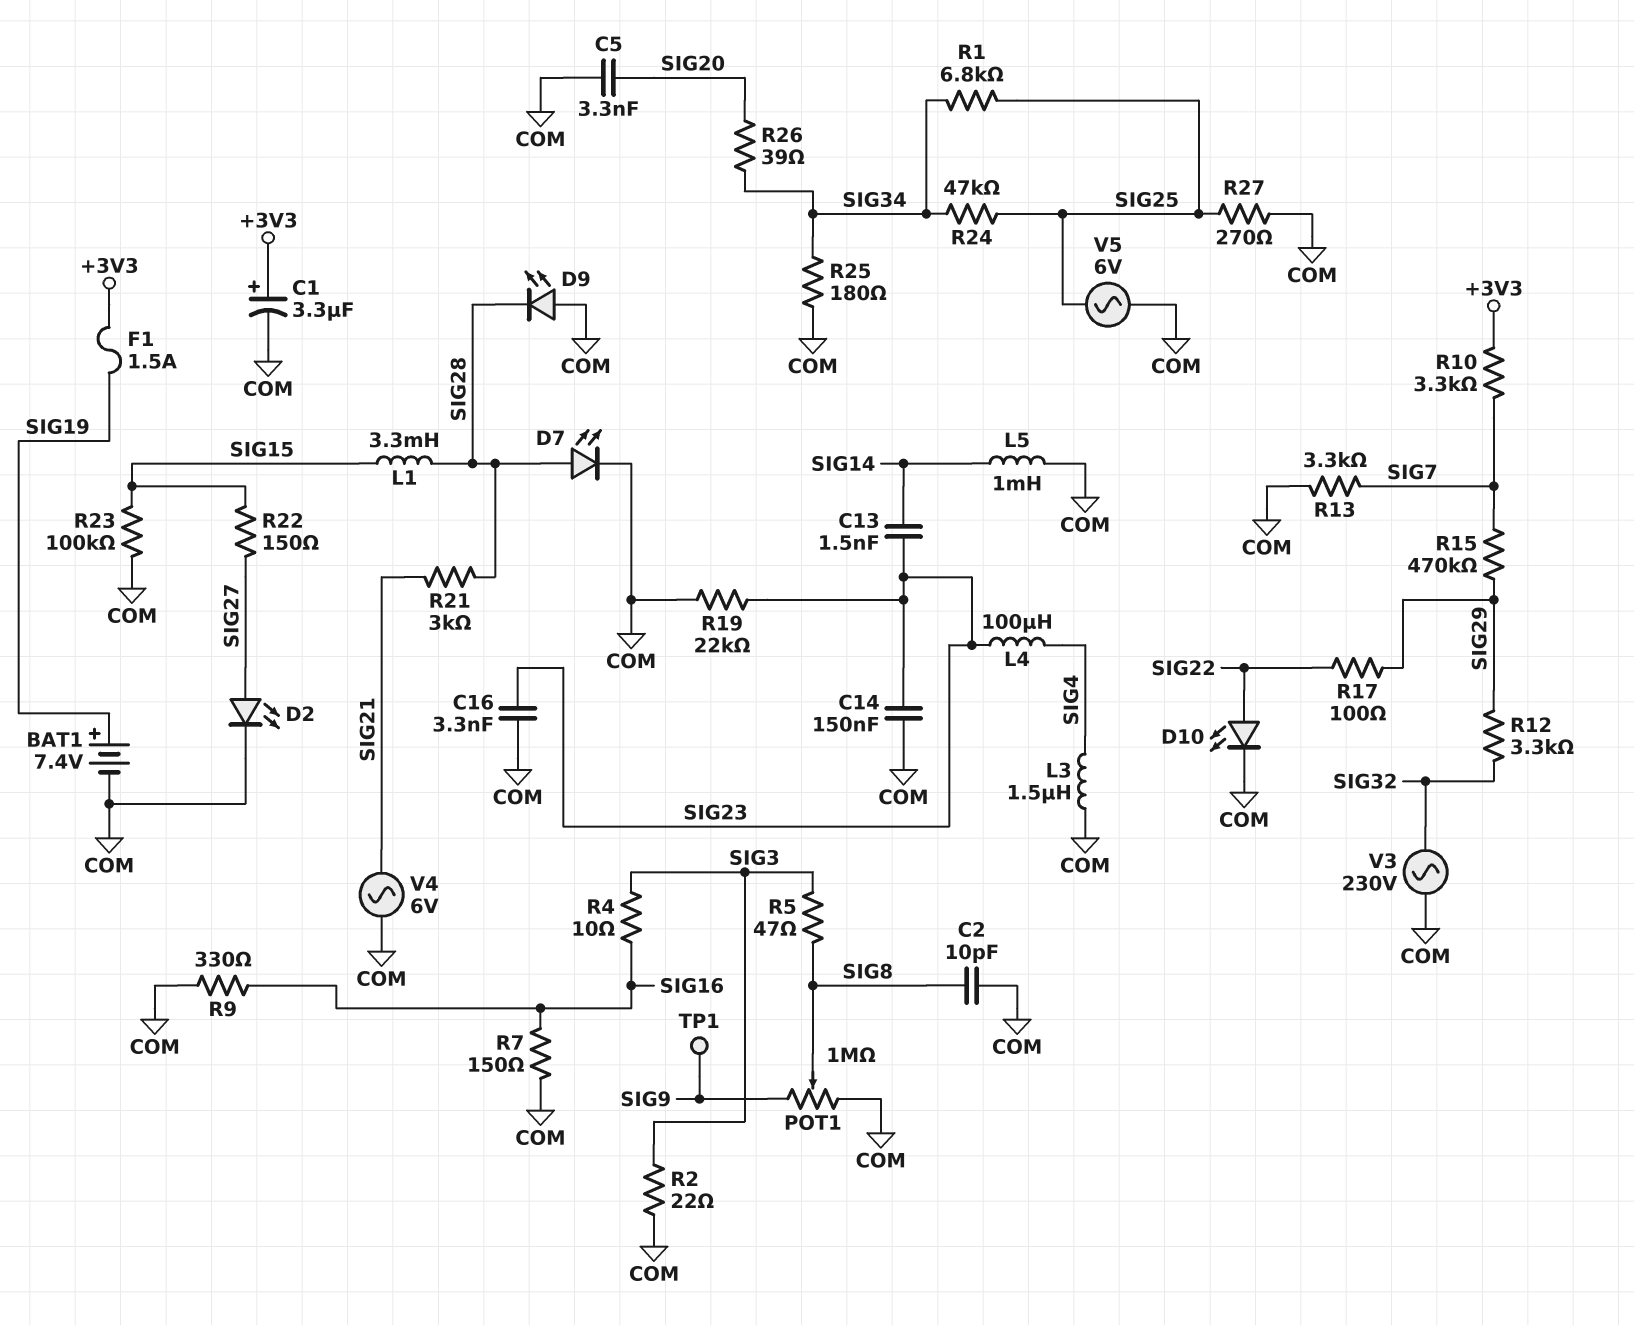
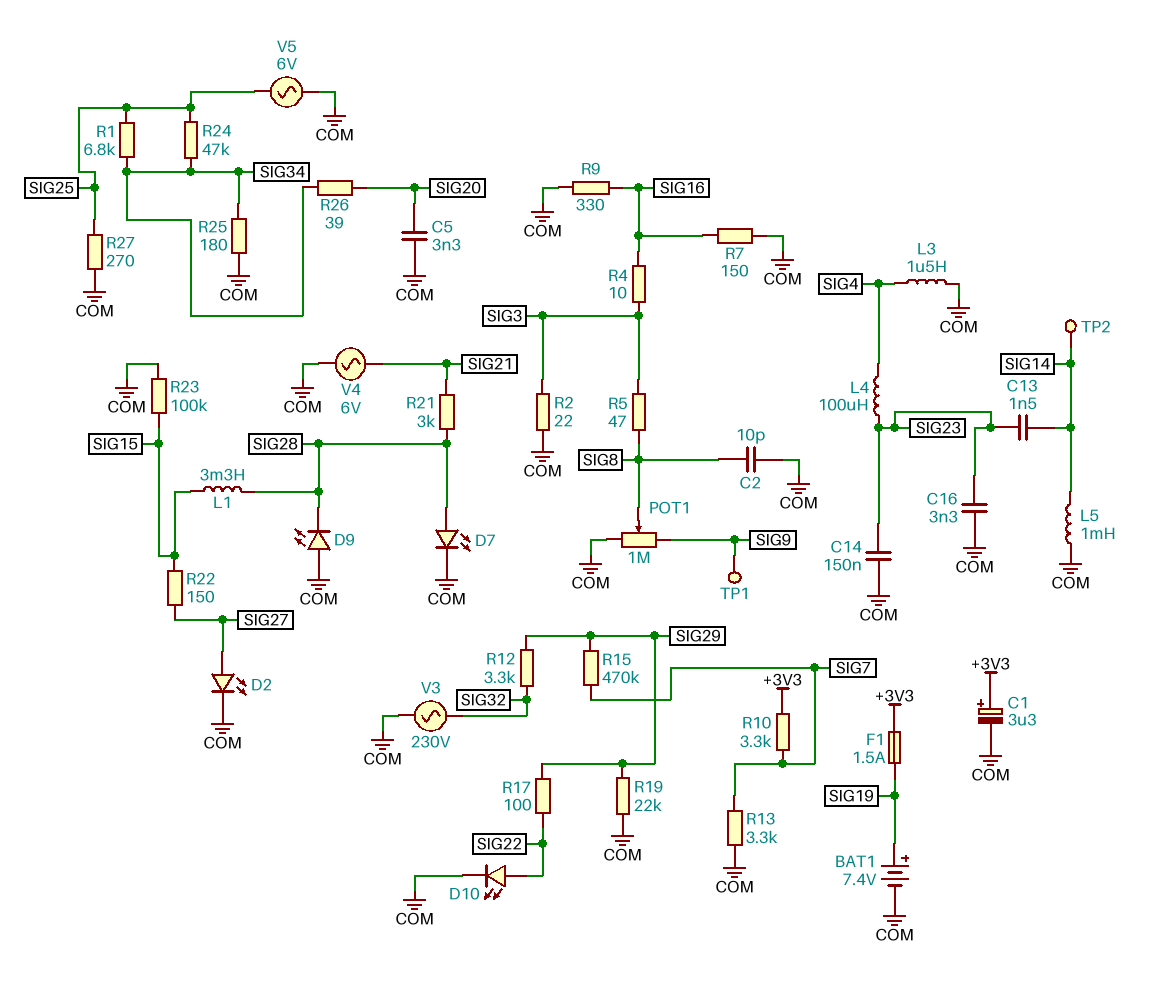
R19: 22k (COM, SIG23) -> 22k (COM, SIG29)
TP2: none -> test point (SIG14)

